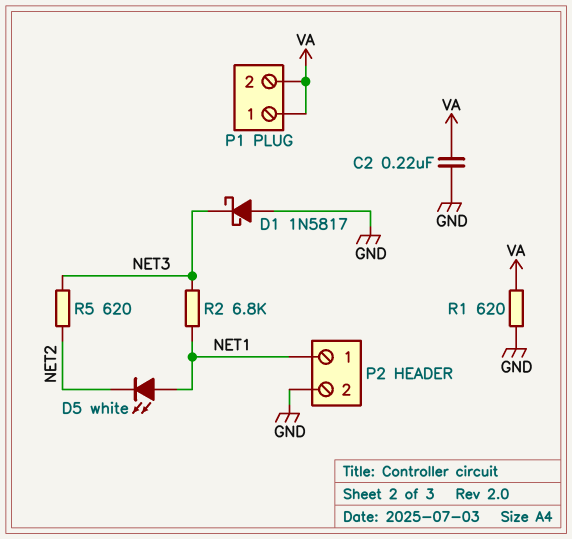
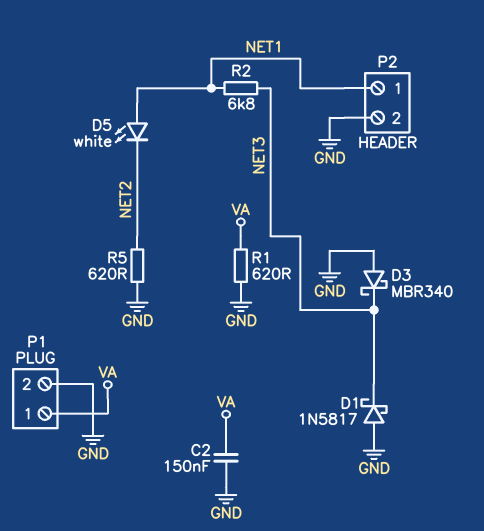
C2: 220nF (GND, VA) -> 150nF (GND, VA)
D3: none -> schottky MBR340 (A GND, K NET3)
P1 pin 2: VA -> GND
R5: 620 (NET2, NET3) -> 620 (GND, NET2)

